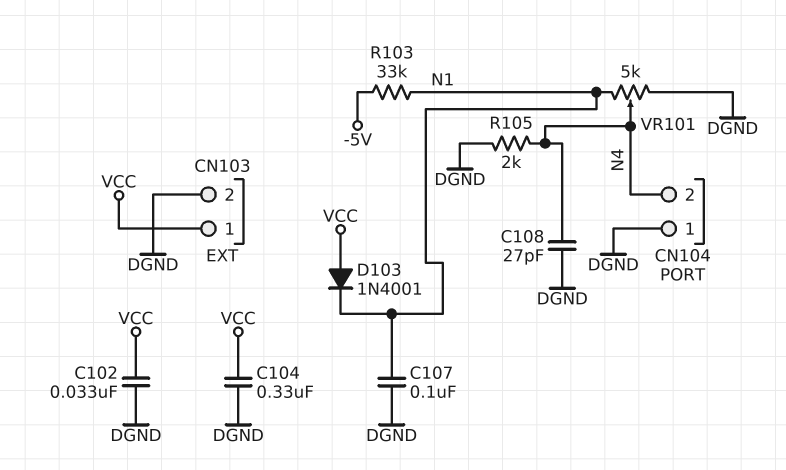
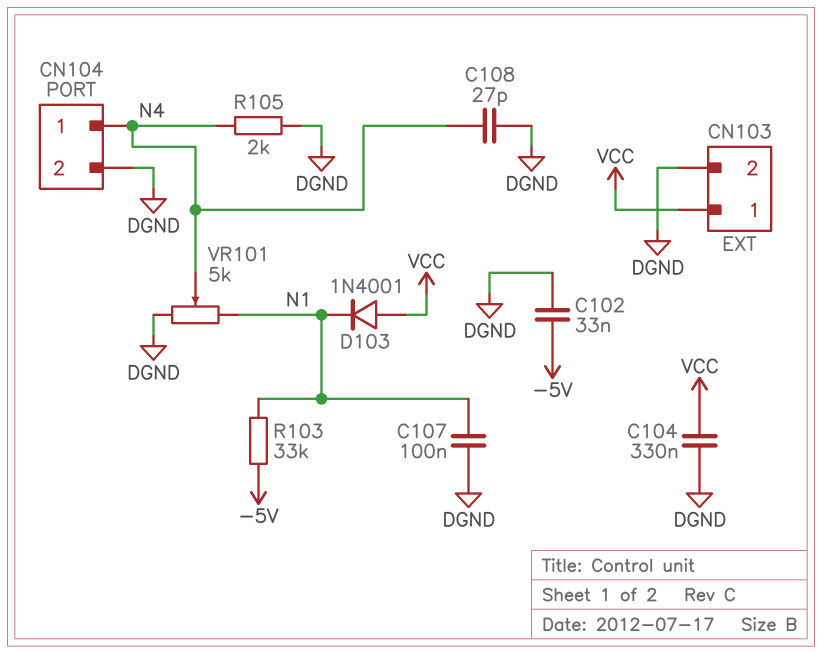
C102: 33nF (DGND, VCC) -> 33nF (-5V, DGND)
CN104 pin 1: DGND -> N4
CN104 pin 2: N4 -> DGND

